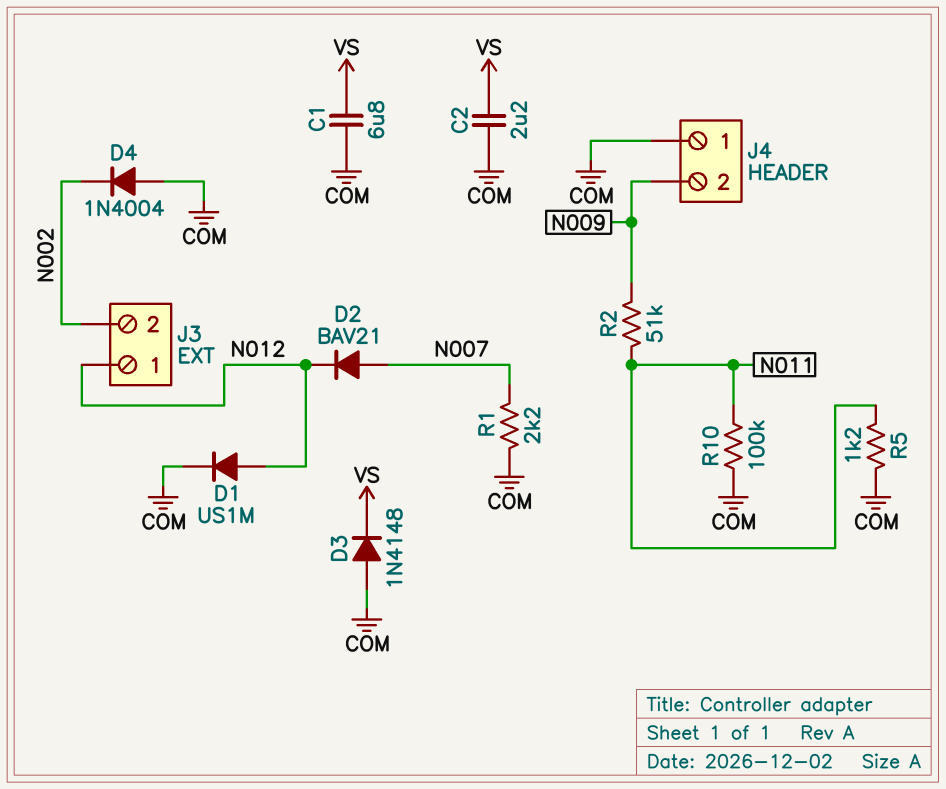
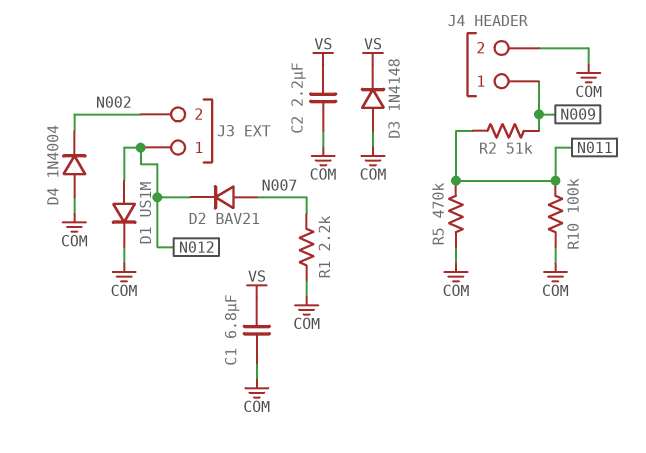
J4 pin 1: COM -> N009
J4 pin 2: N009 -> COM
R5: 1.2k (COM, N011) -> 470k (COM, N011)

